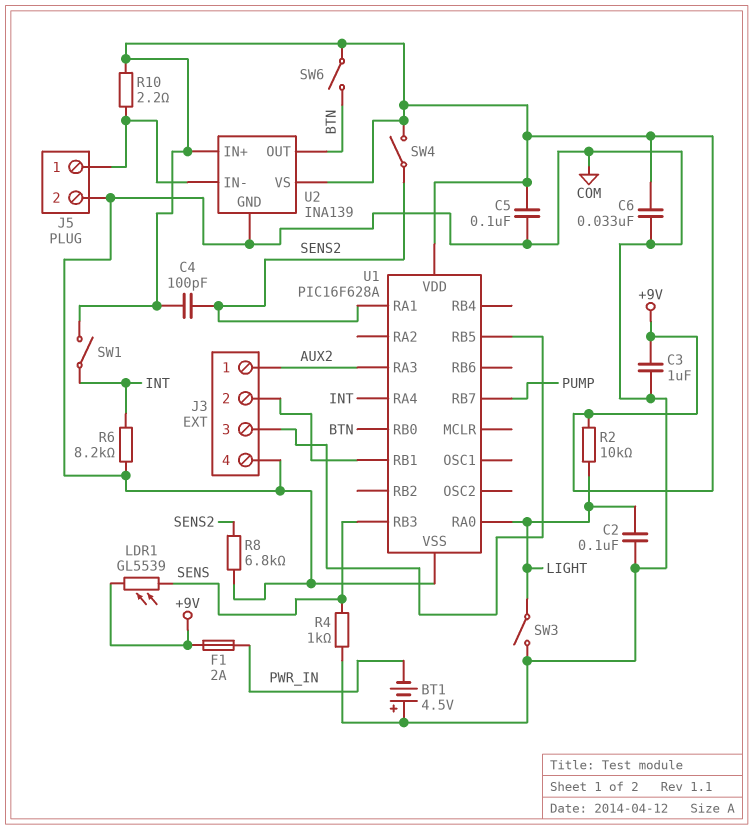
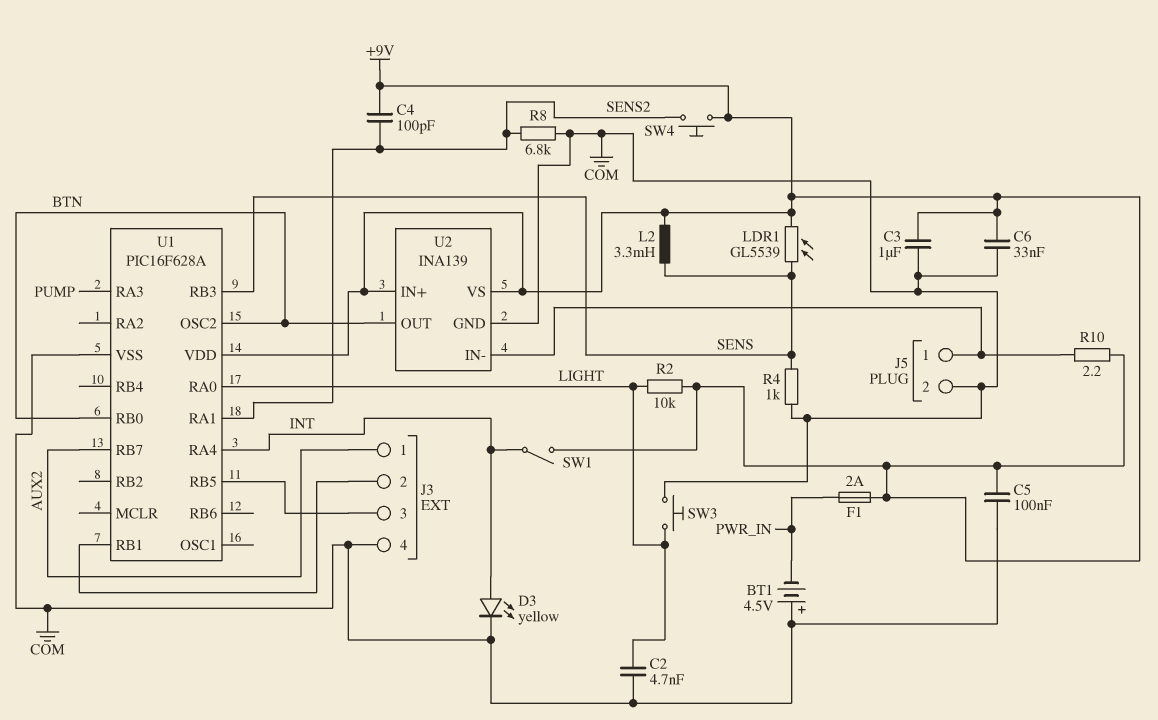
C2: 100nF (COM, LIGHT) -> 4.7nF (COM, LIGHT)
D3: none -> LED yellow (A INT, K COM)
L2: none -> 3.3mH (+9V, SENS)
R6: 8.2k (COM, INT) -> none
SW3: switch (COM, LIGHT) -> button (COM, LIGHT)
SW4: switch (+9V, SENS2) -> button (+9V, SENS2)
SW6: switch (+9V, BTN) -> none
U1 pin OSC2: none -> BTN
U1 pin RA3: AUX2 -> PUMP
U1 pin RB7: PUMP -> AUX2

